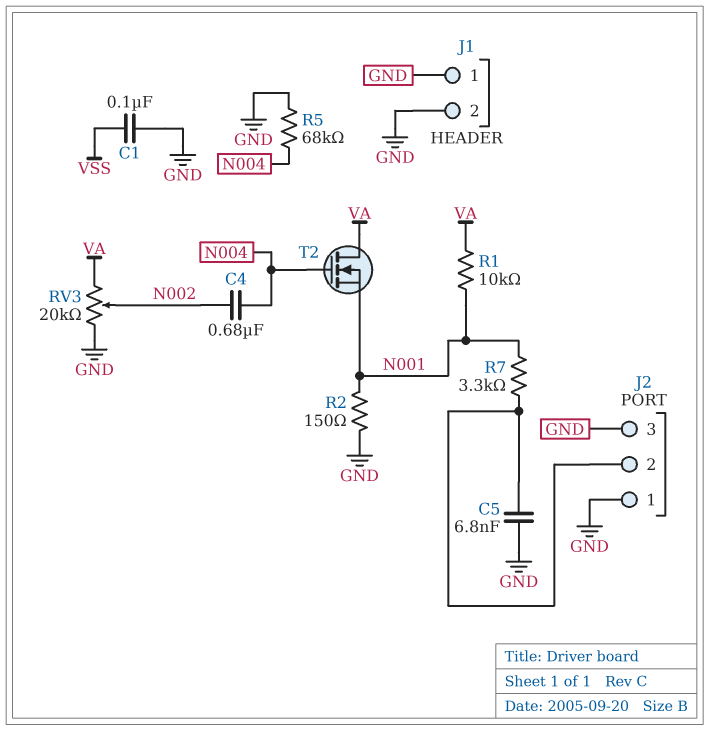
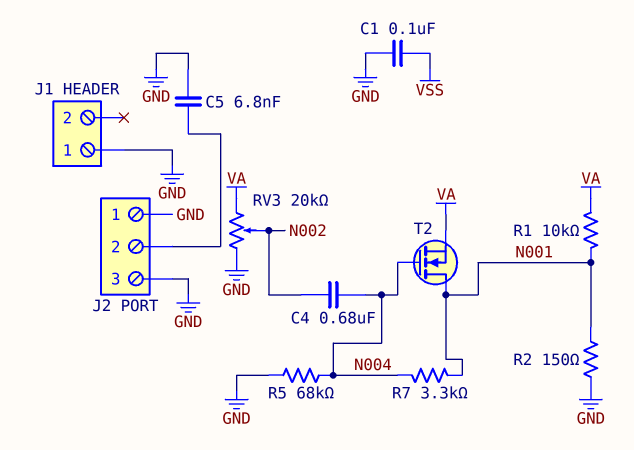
J1 pin 2: GND -> none
R7: 3.3k (J2/2, N001) -> 3.3k (N001, N004)
T2: NMOS (G N004, D VA, S N001) -> NMOS (G N004, D N001, S VA)

